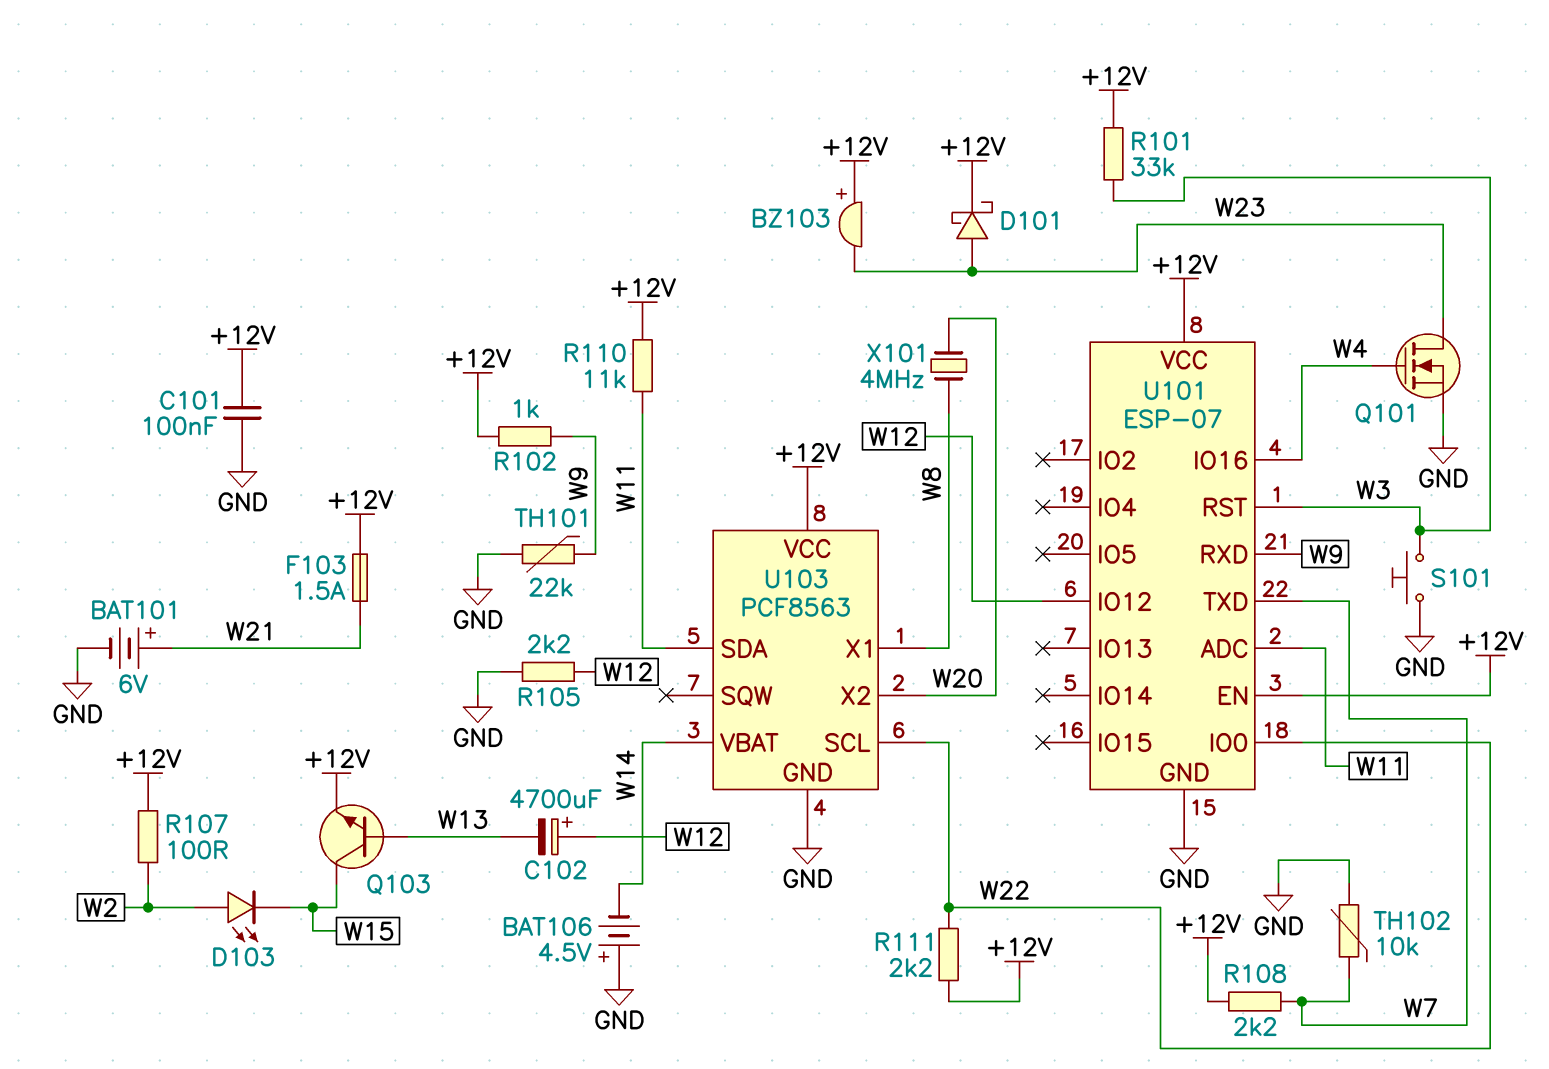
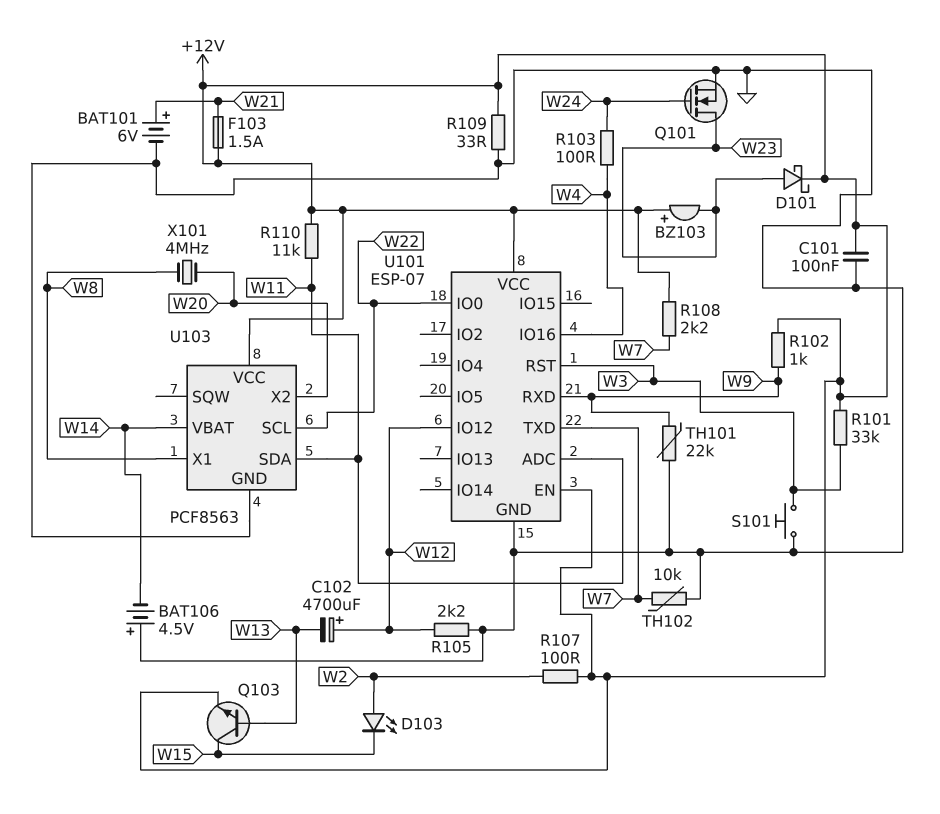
Q101: NMOS (G W4, D W23, S GND) -> NMOS (G W24, D W23, S GND)
R103: none -> 100 (W4, W24)
R109: none -> 33 (+12V, GND)
R111: 2.2k (+12V, W22) -> none

